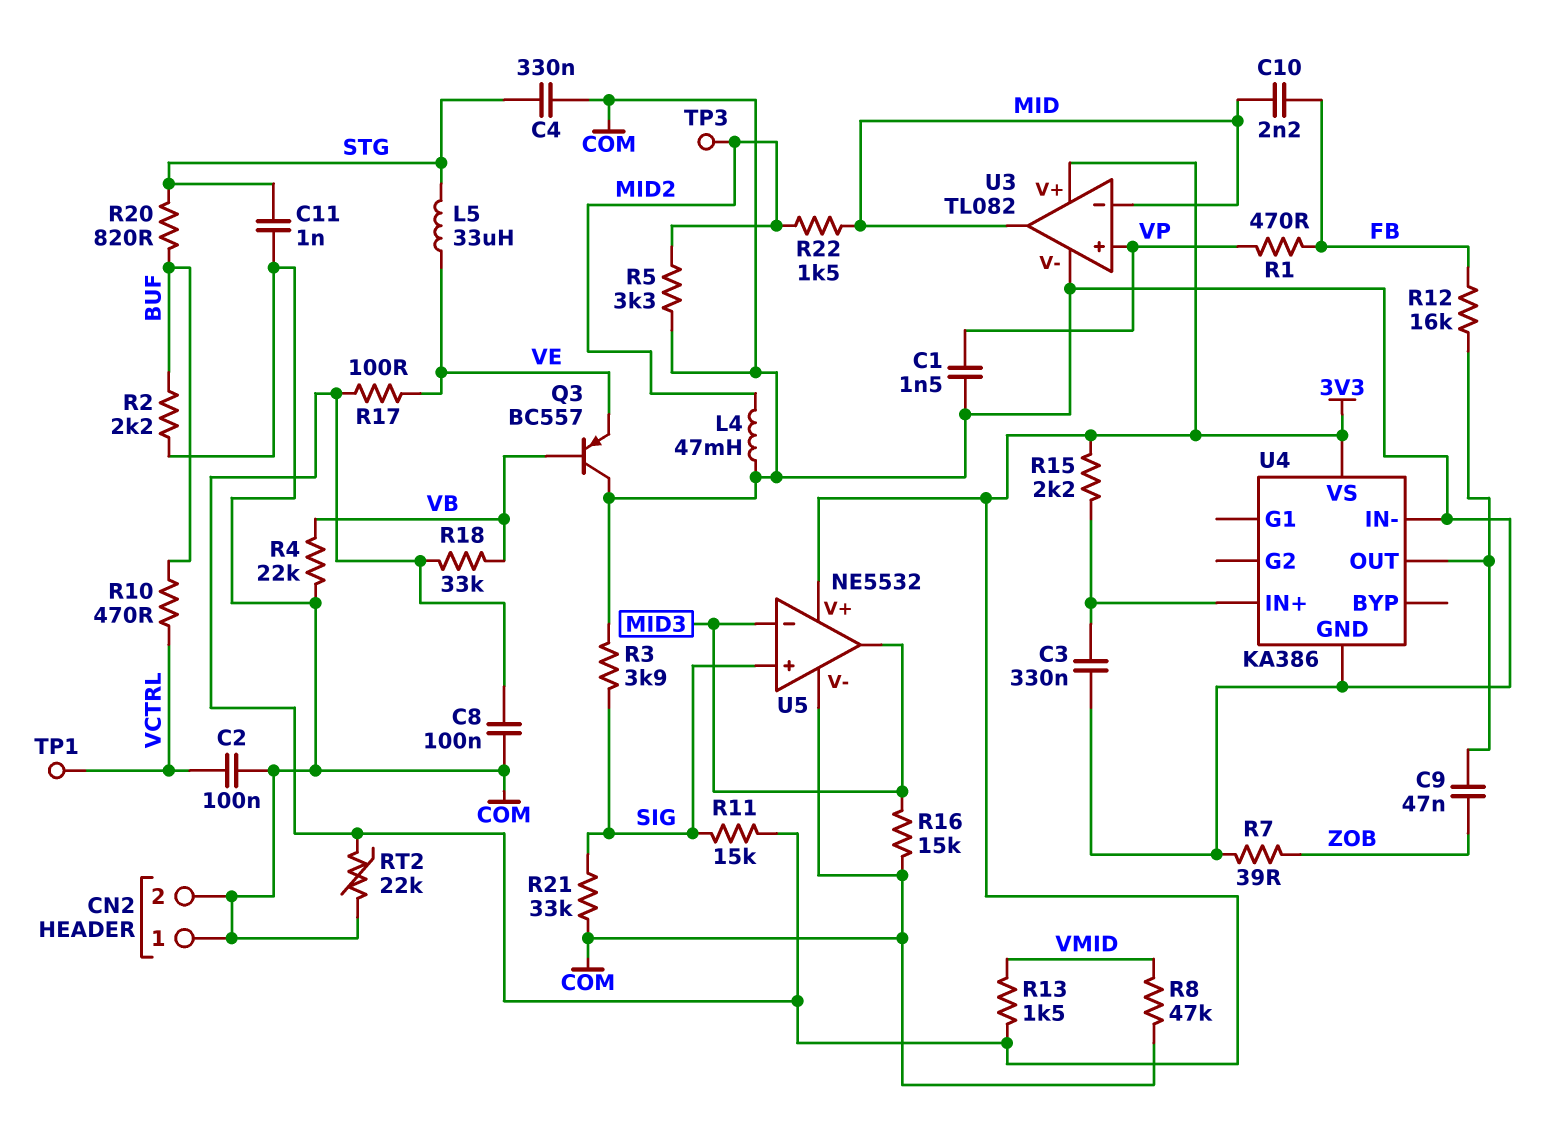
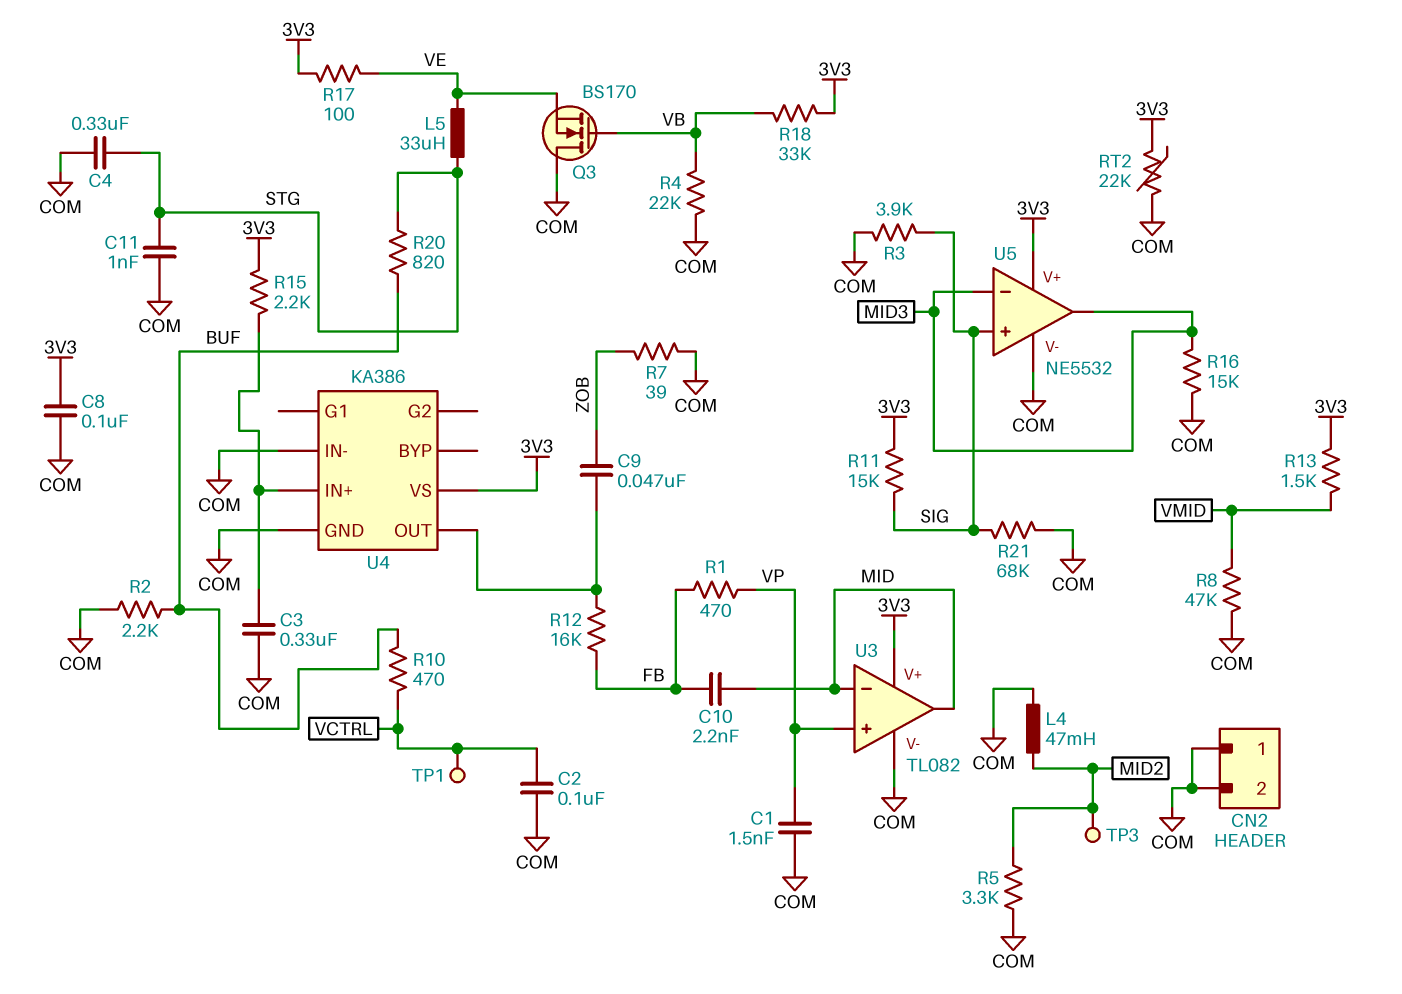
Q3: PNP BC557 (B VB, C COM, E VE) -> NMOS BS170 (G VB, D COM, S VE)
R21: 33k (COM, SIG) -> 68k (COM, SIG)
R22: 1.5k (MID, MID2) -> none

